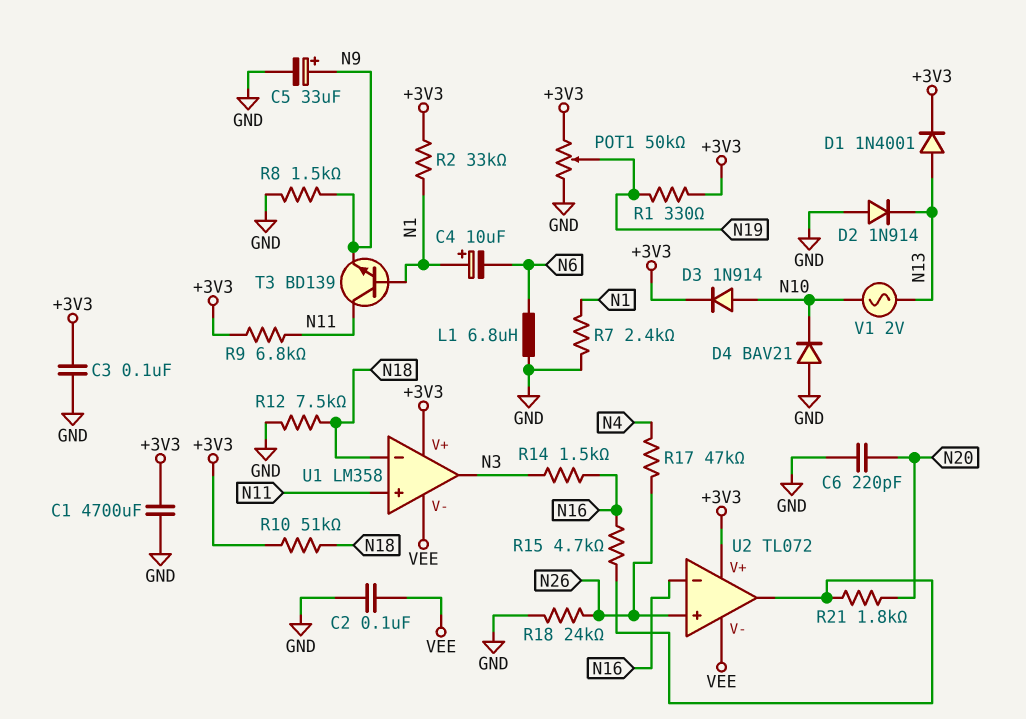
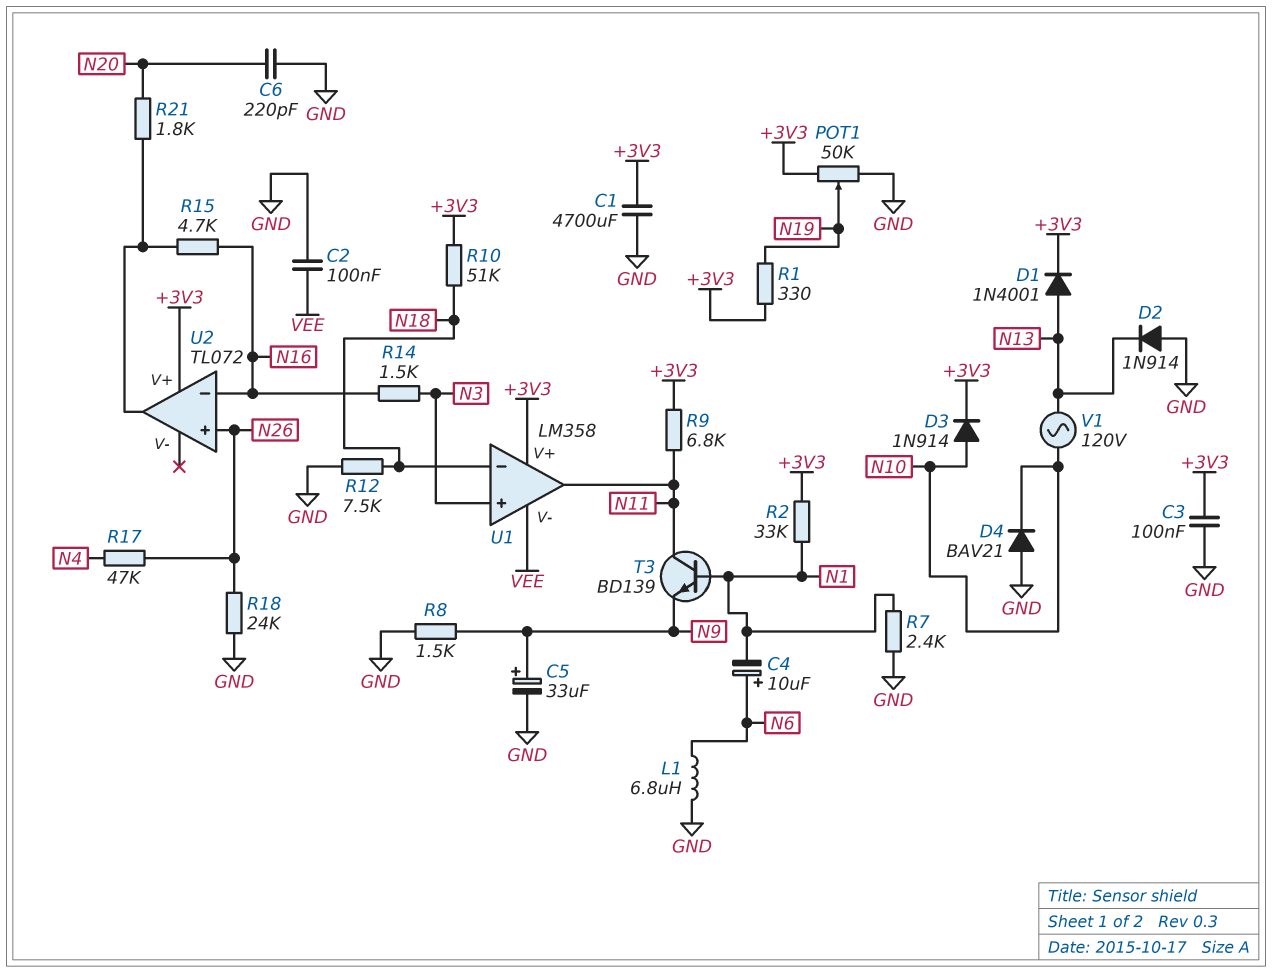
C4: 10uF (plus N1, minus N6) -> 10uF (plus N6, minus N1)
U1 pin in+: N11 -> N3
U1 pin out: N3 -> N11
U2 pin V-: VEE -> none
V1: AC 2V (N10, N13) -> AC 120V (N10, N13)

